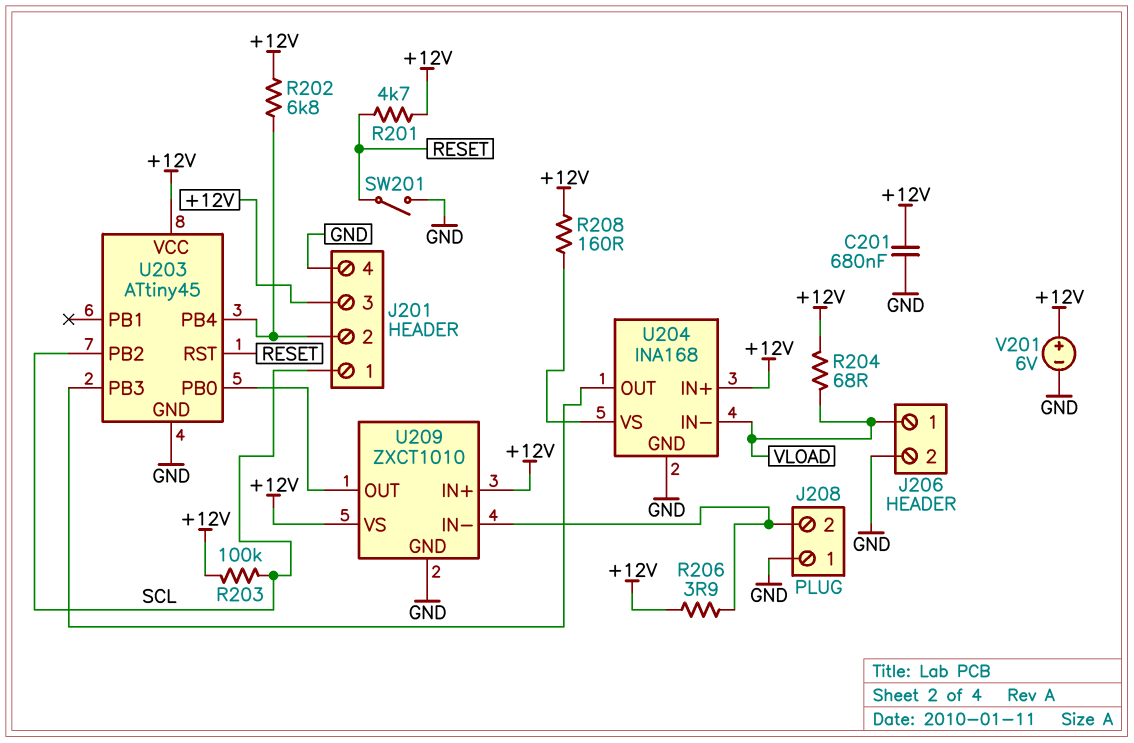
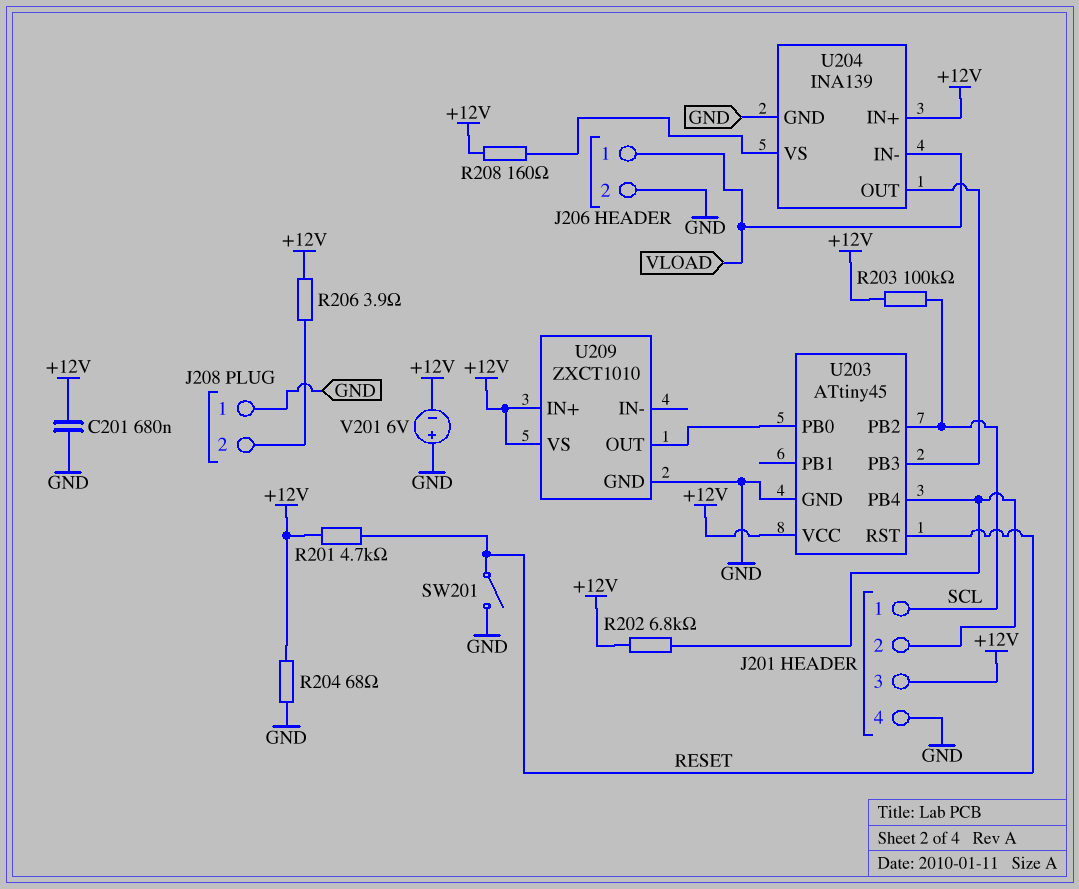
R204: 68 (+12V, VLOAD) -> 68 (+12V, GND)
U204: INA168 -> INA139
U209 pin IN-: J208/2 -> none
V201: 6V (plus +12V, minus GND) -> 6V (plus GND, minus +12V)

